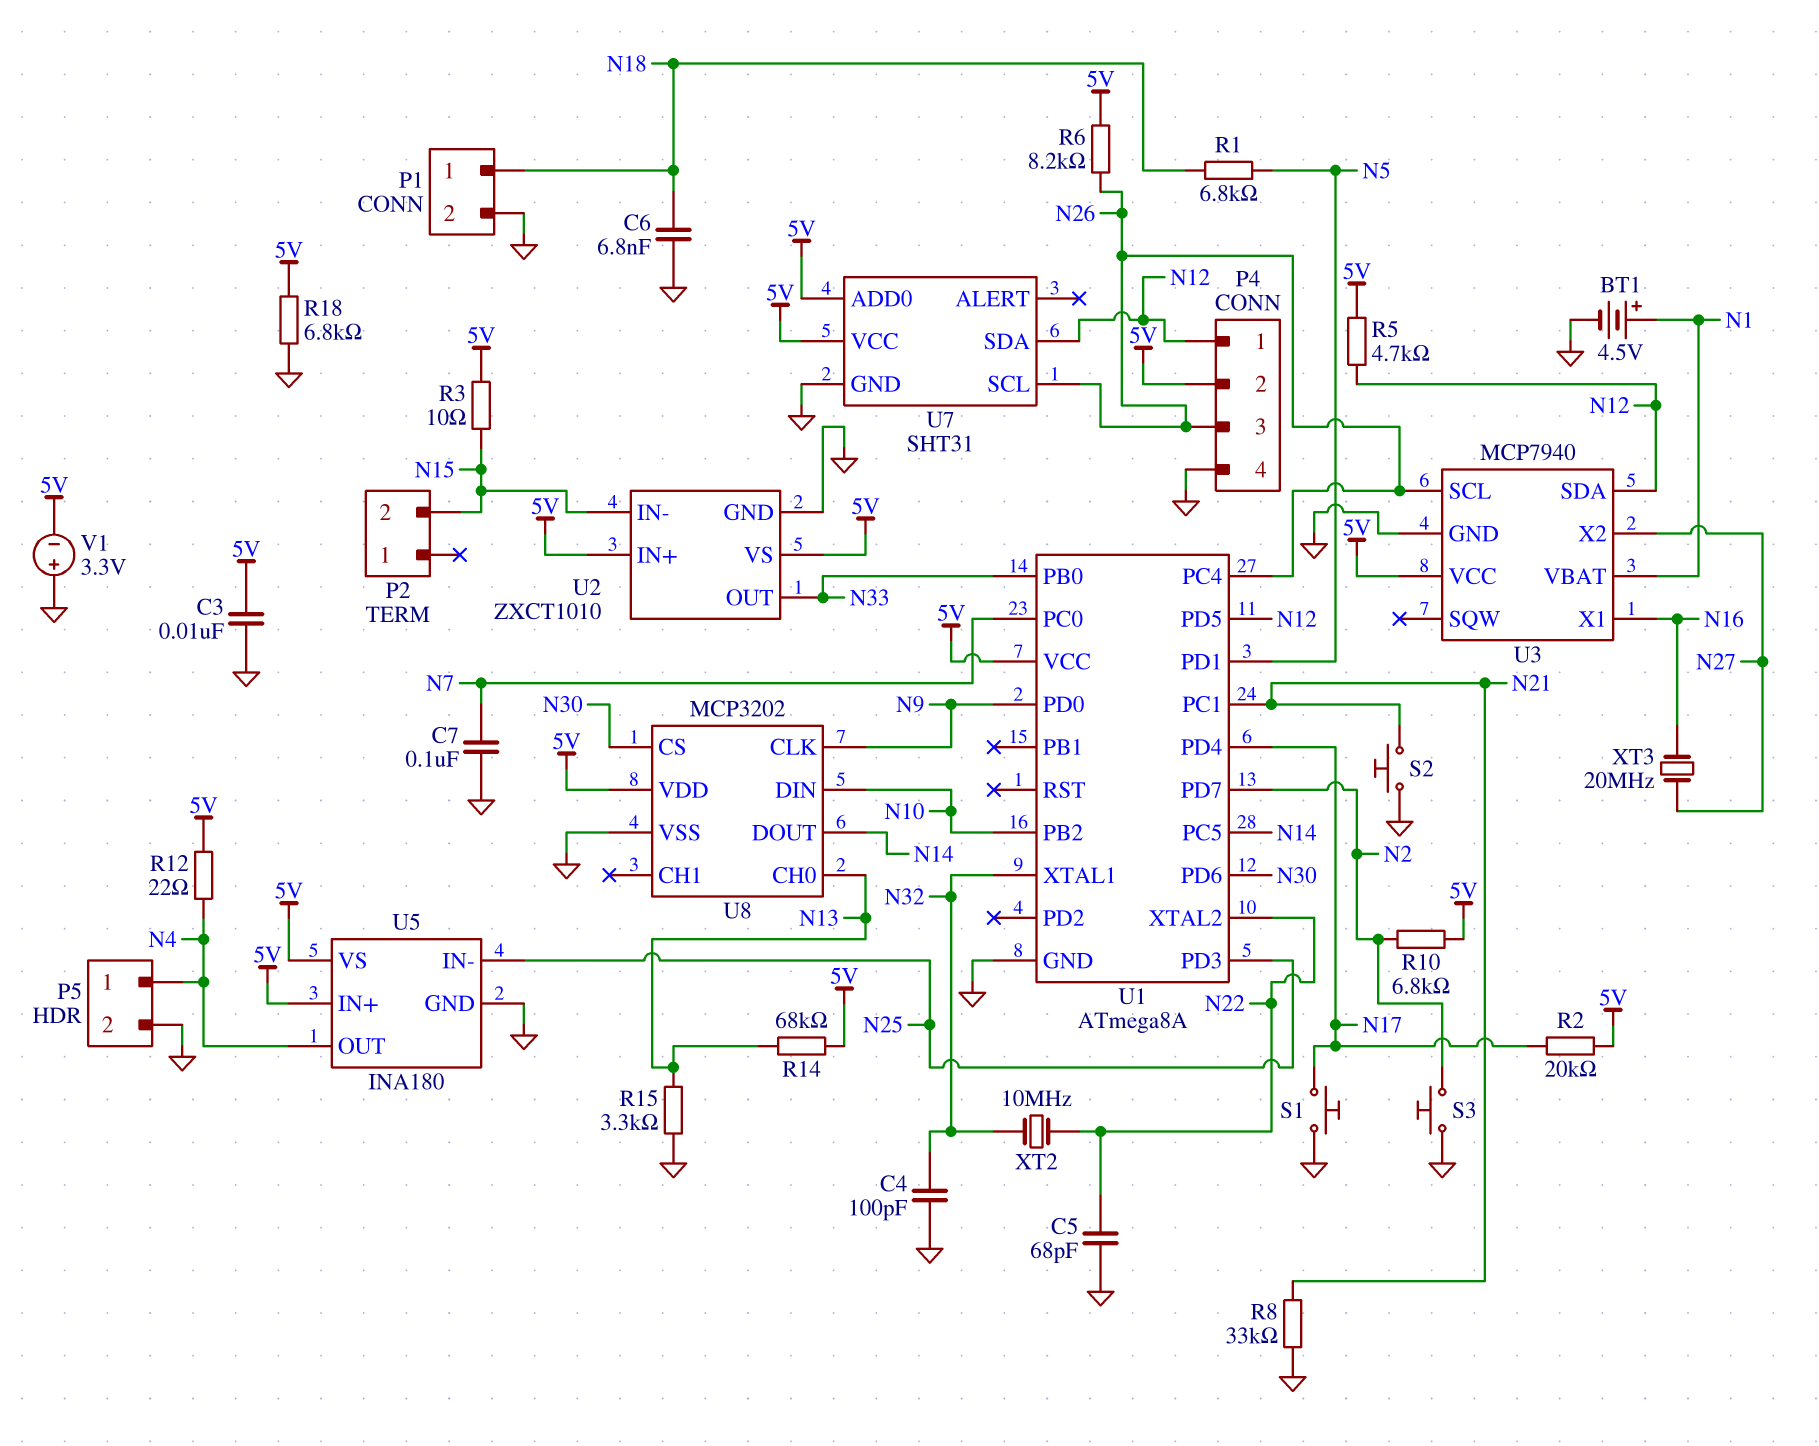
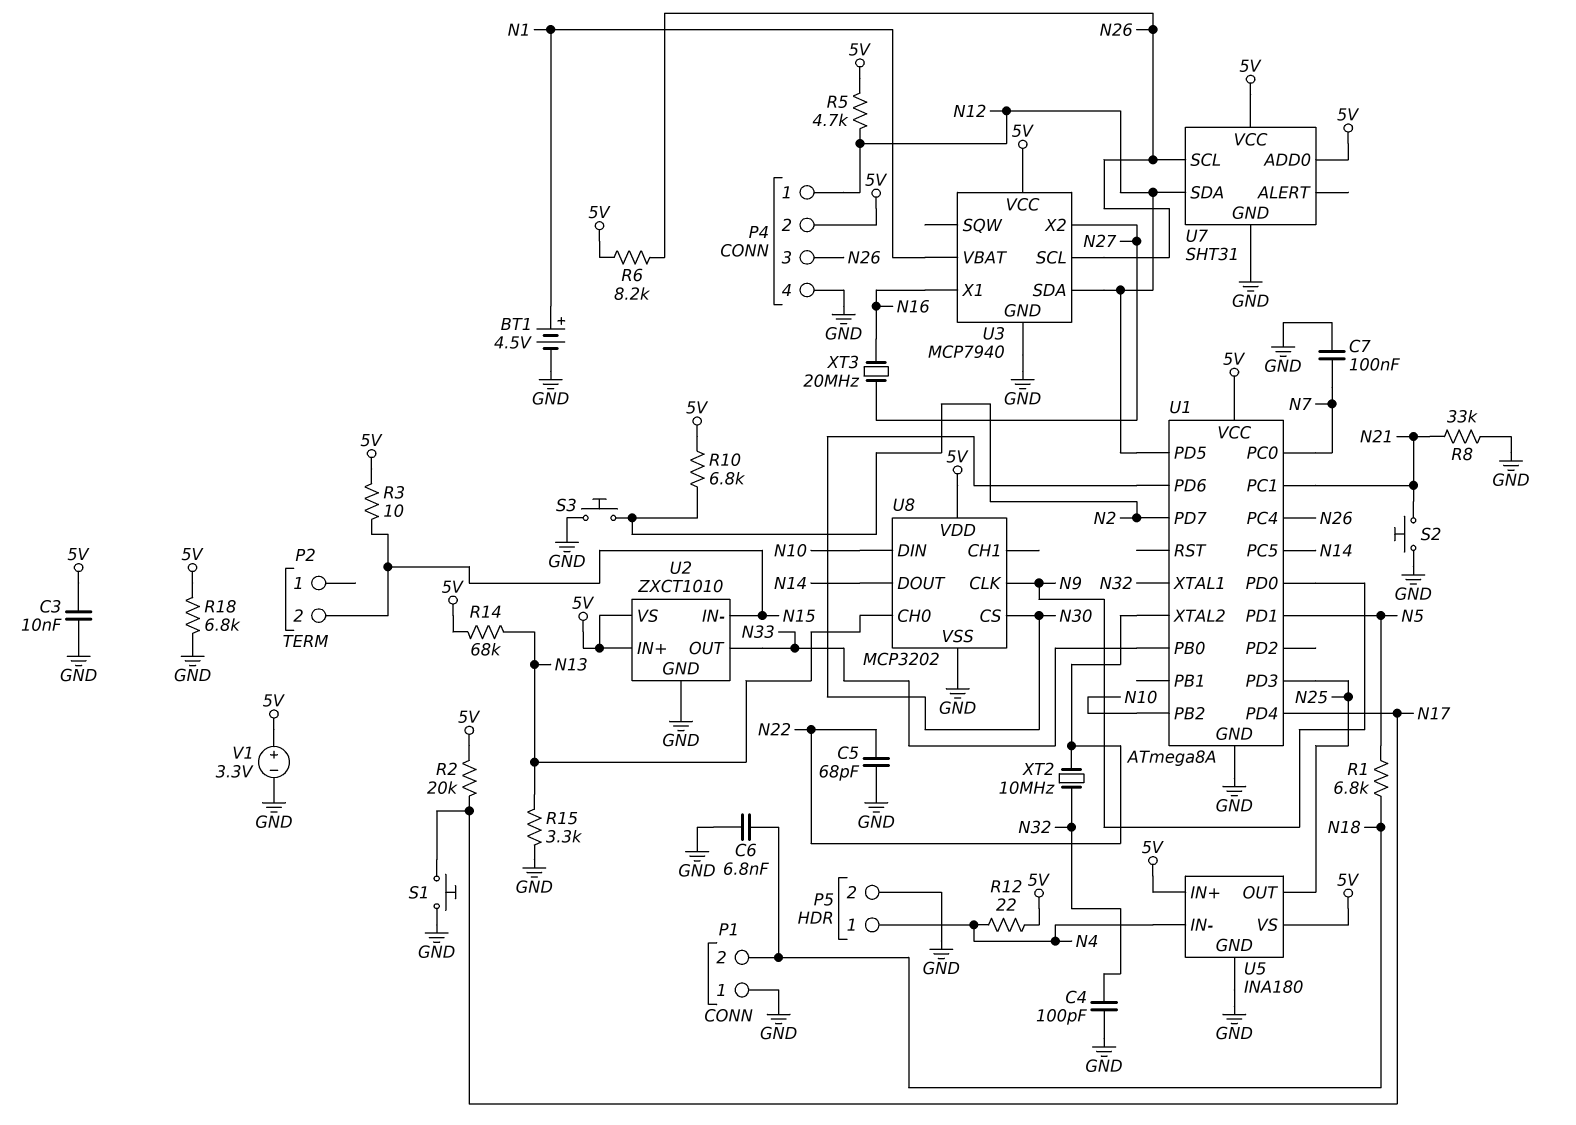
P1 pin 1: N18 -> GND
P1 pin 2: GND -> N18
U5 pin IN-: N25 -> N4
U5 pin OUT: N4 -> N25
V1: 3.3V (plus GND, minus 5V) -> 3.3V (plus 5V, minus GND)

